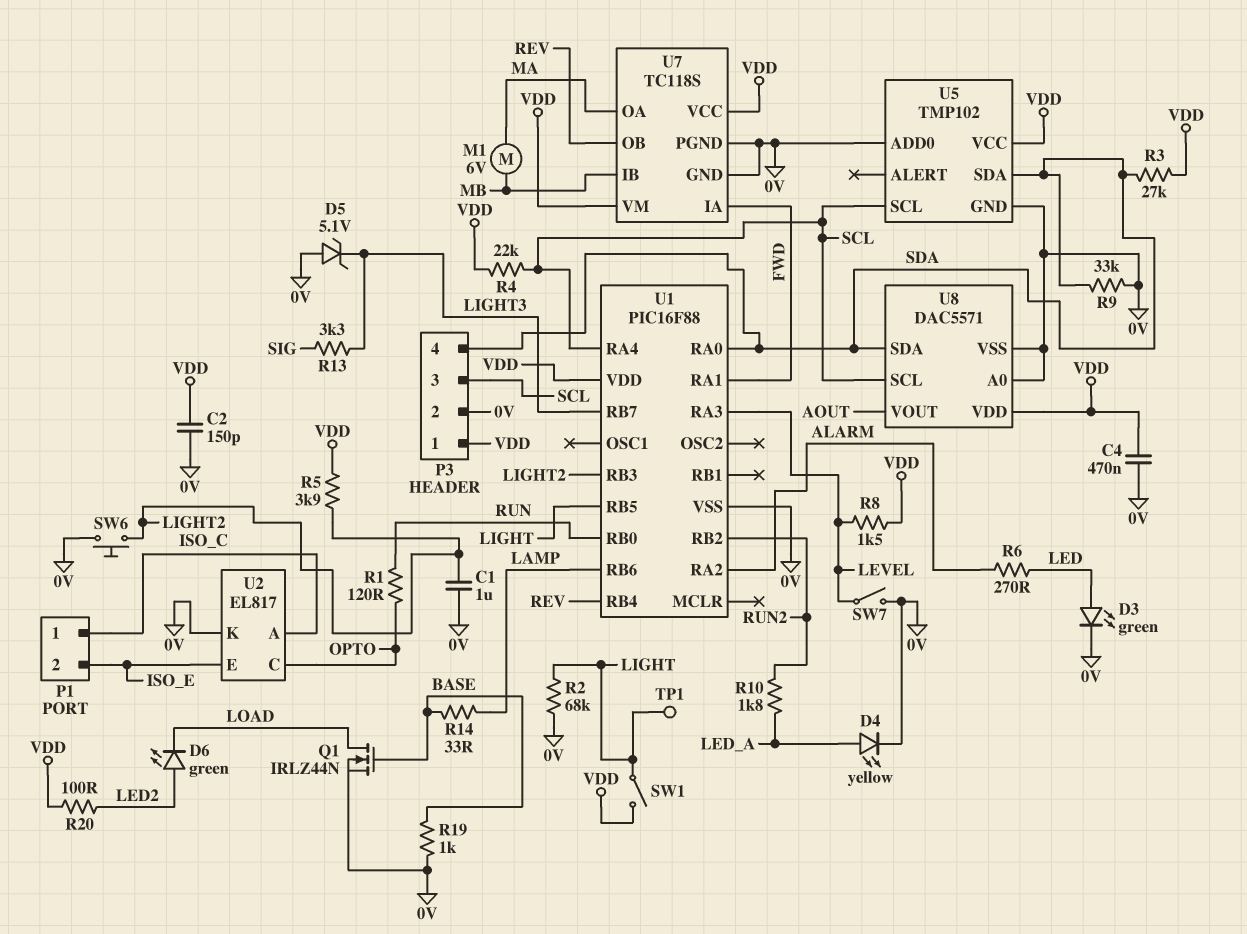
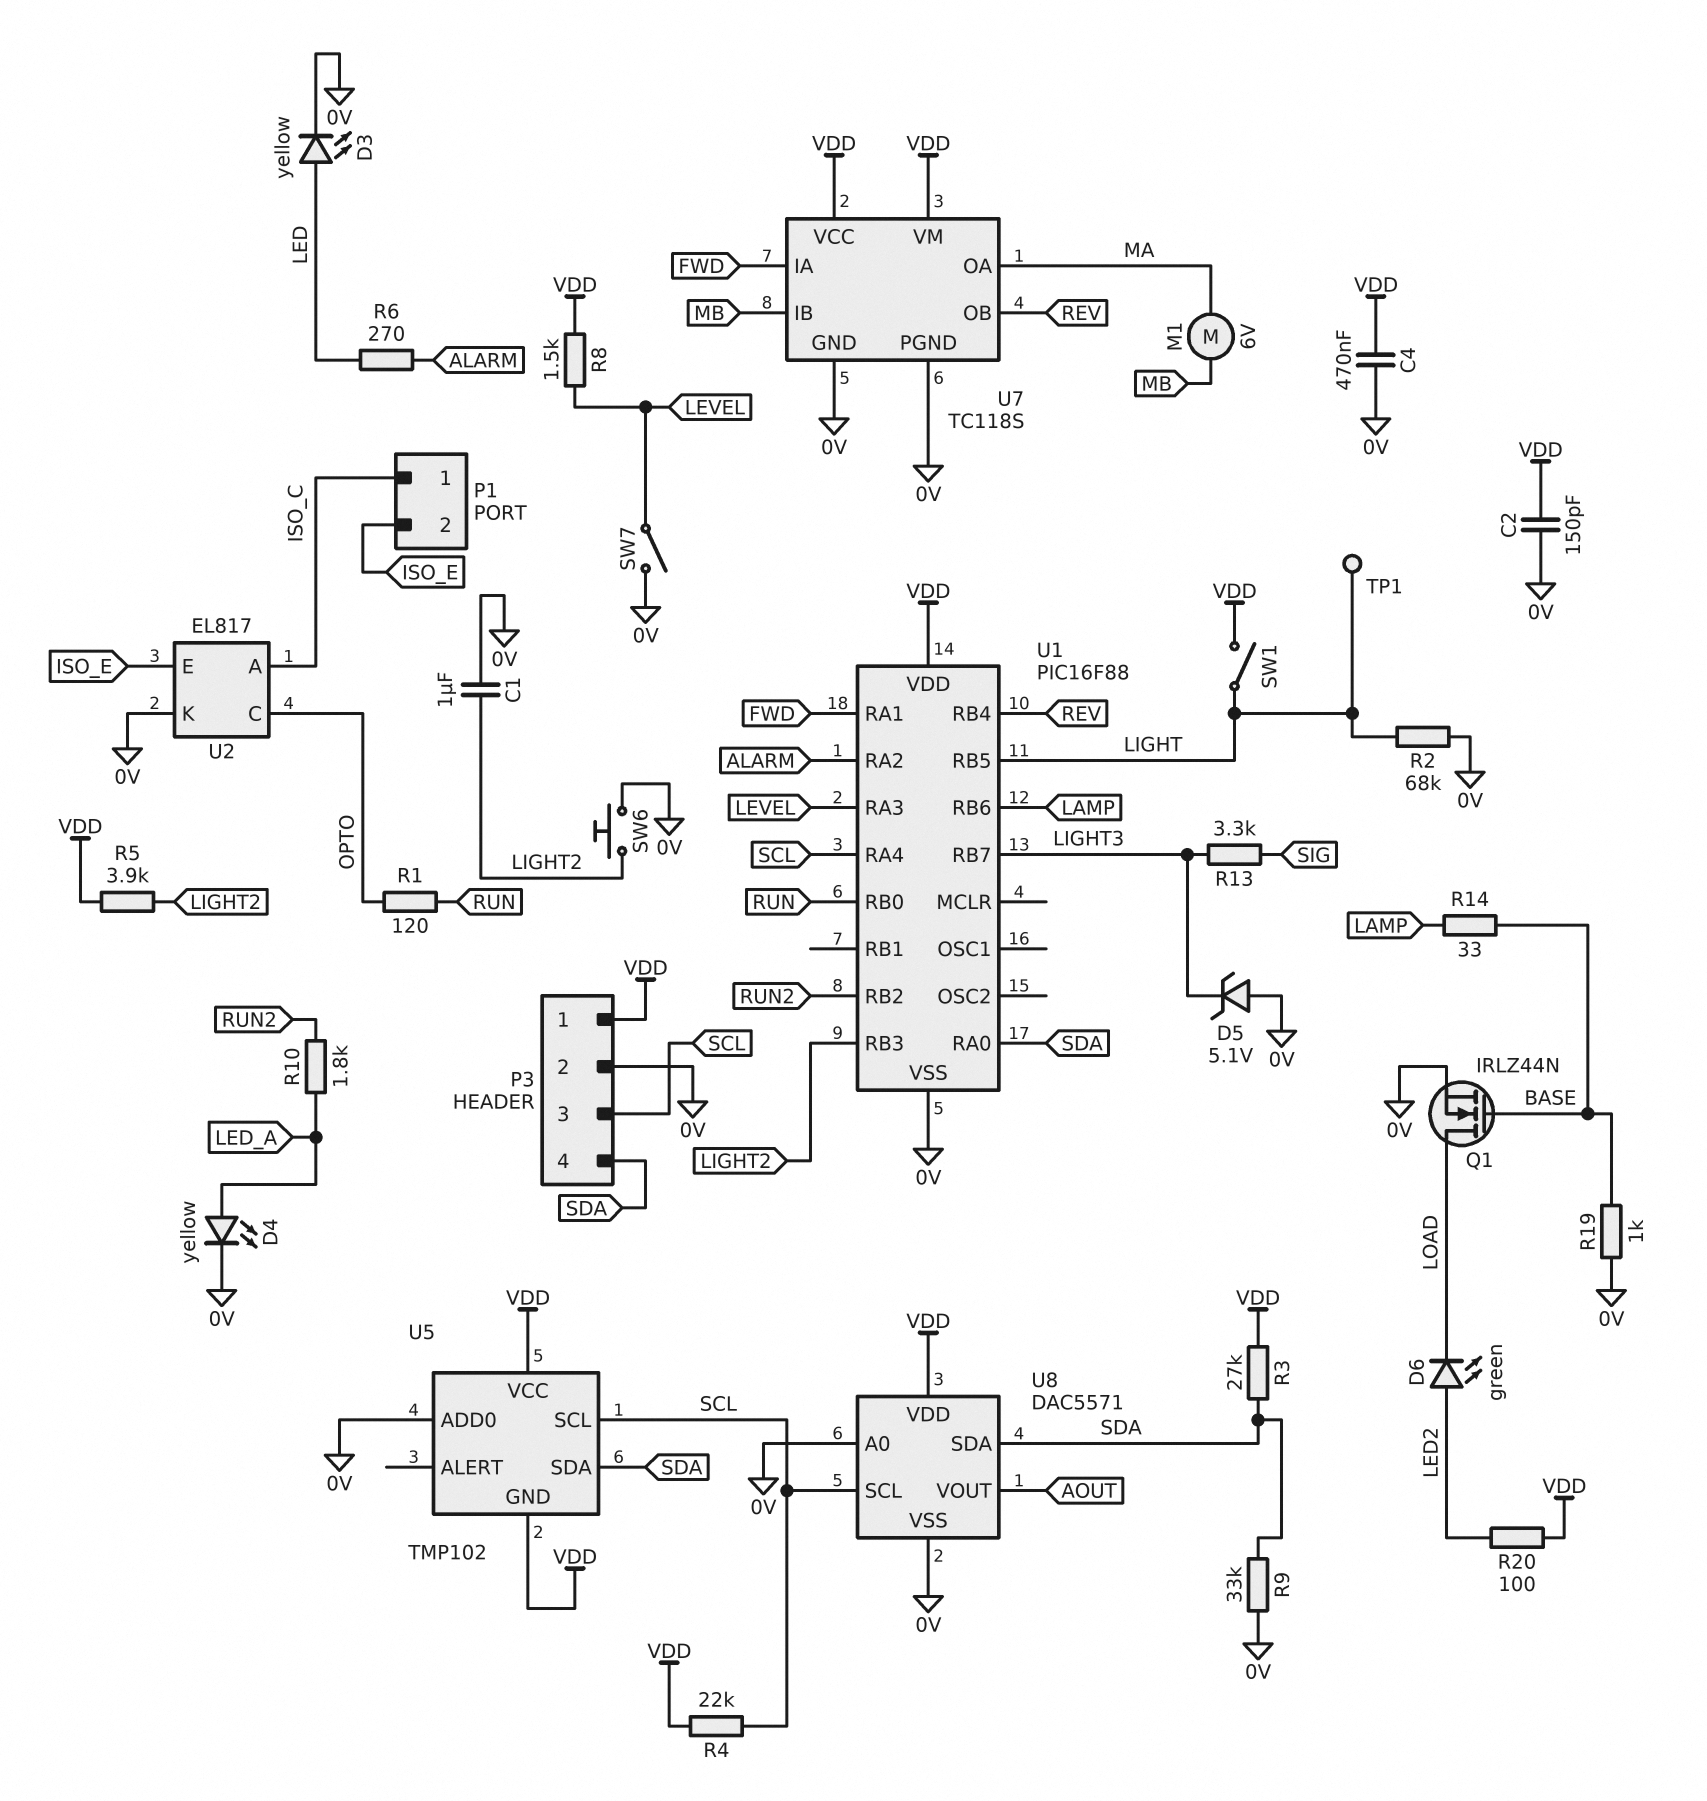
D3: LED green (A LED, K 0V) -> LED yellow (A LED, K 0V)
U5 pin GND: 0V -> VDD

